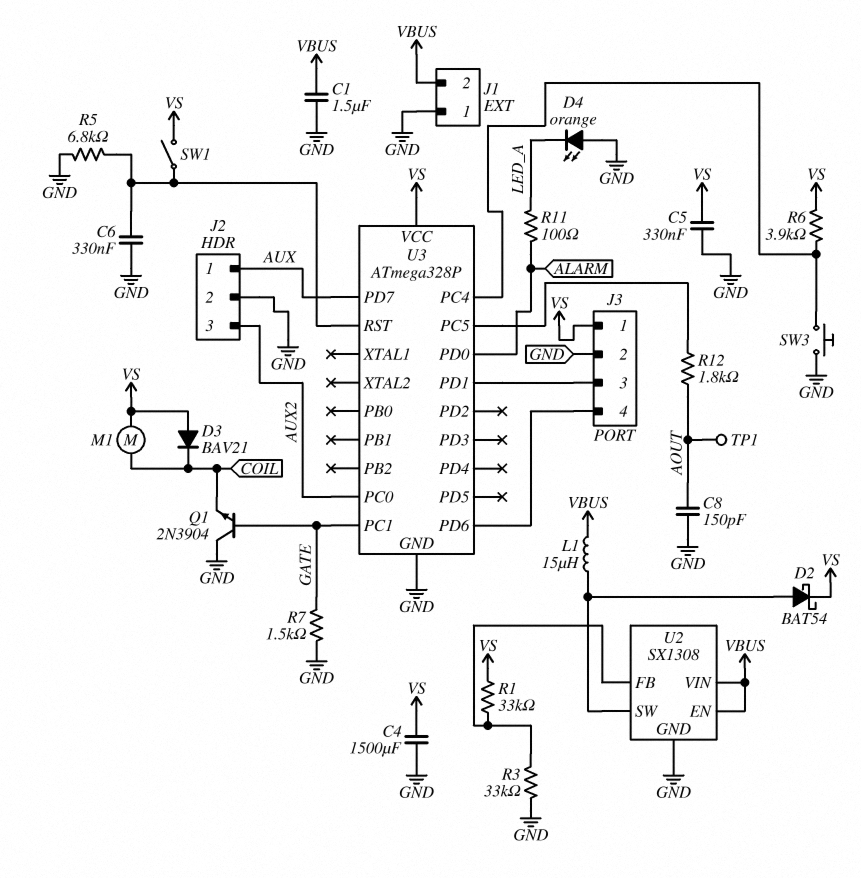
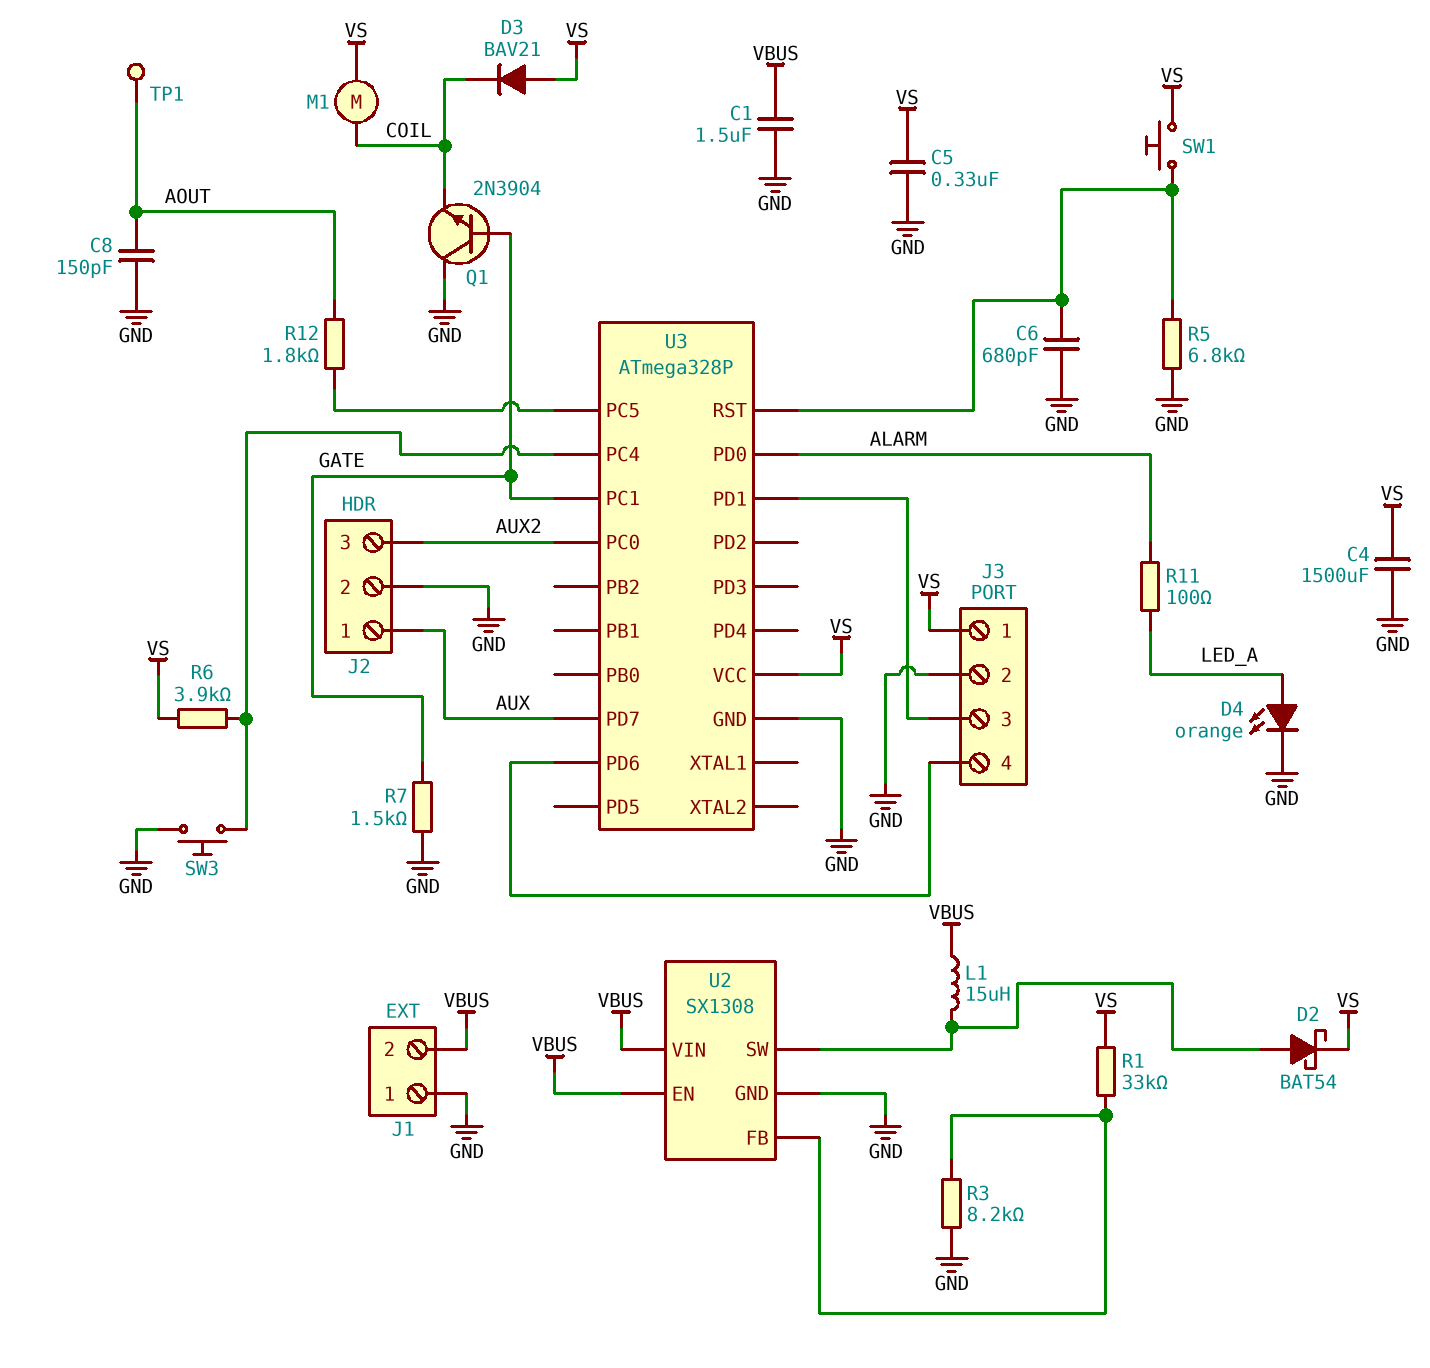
C6: 330nF (GND, U3/RST) -> 680pF (GND, U3/RST)
D4: LED orange (A GND, K LED_A) -> LED orange (A LED_A, K GND)
R3: 33k (GND, U2/FB) -> 8.2k (GND, U2/FB)
SW1: switch (U3/RST, VS) -> button (U3/RST, VS)

